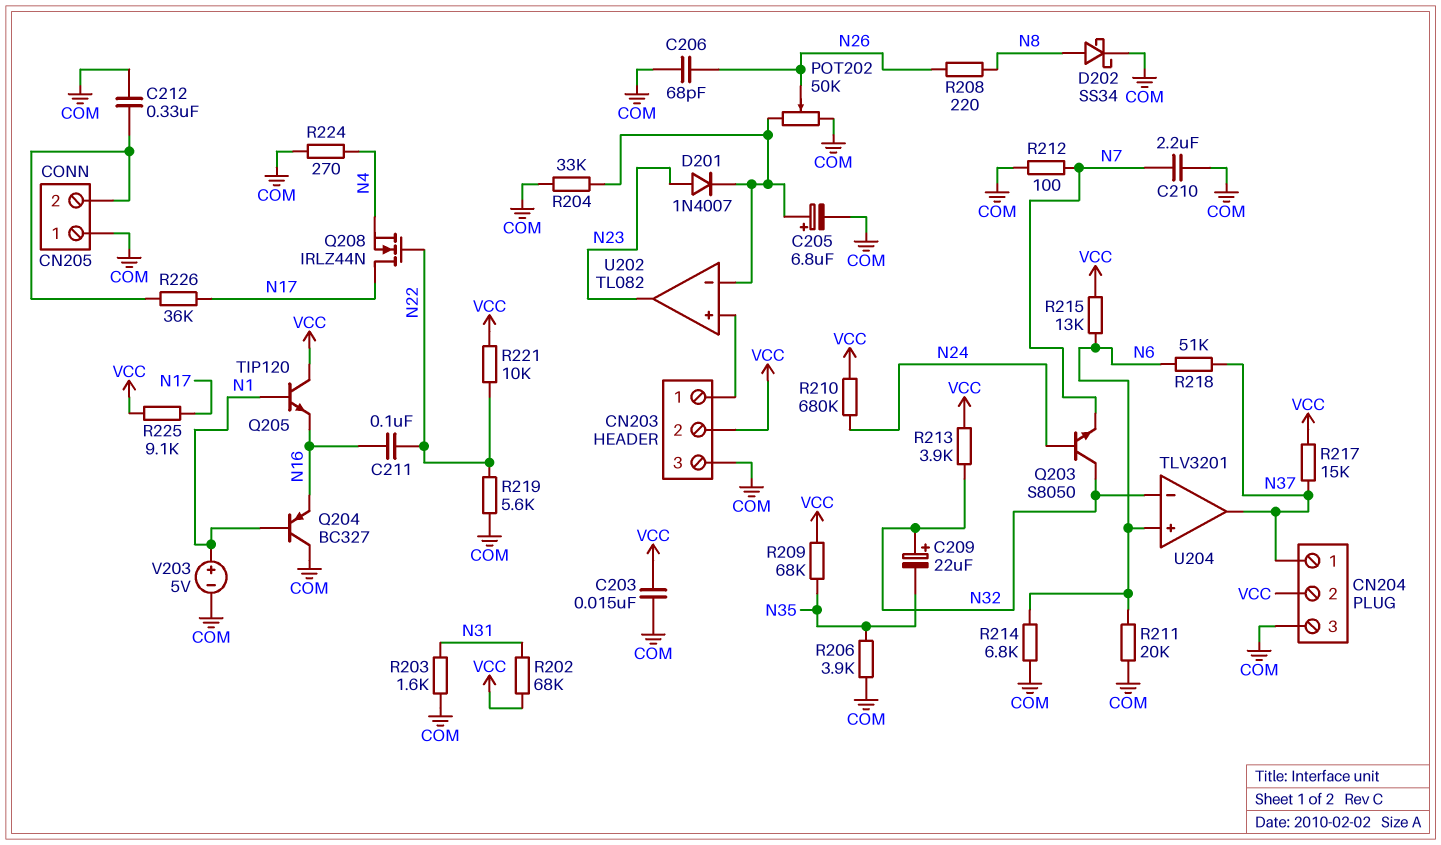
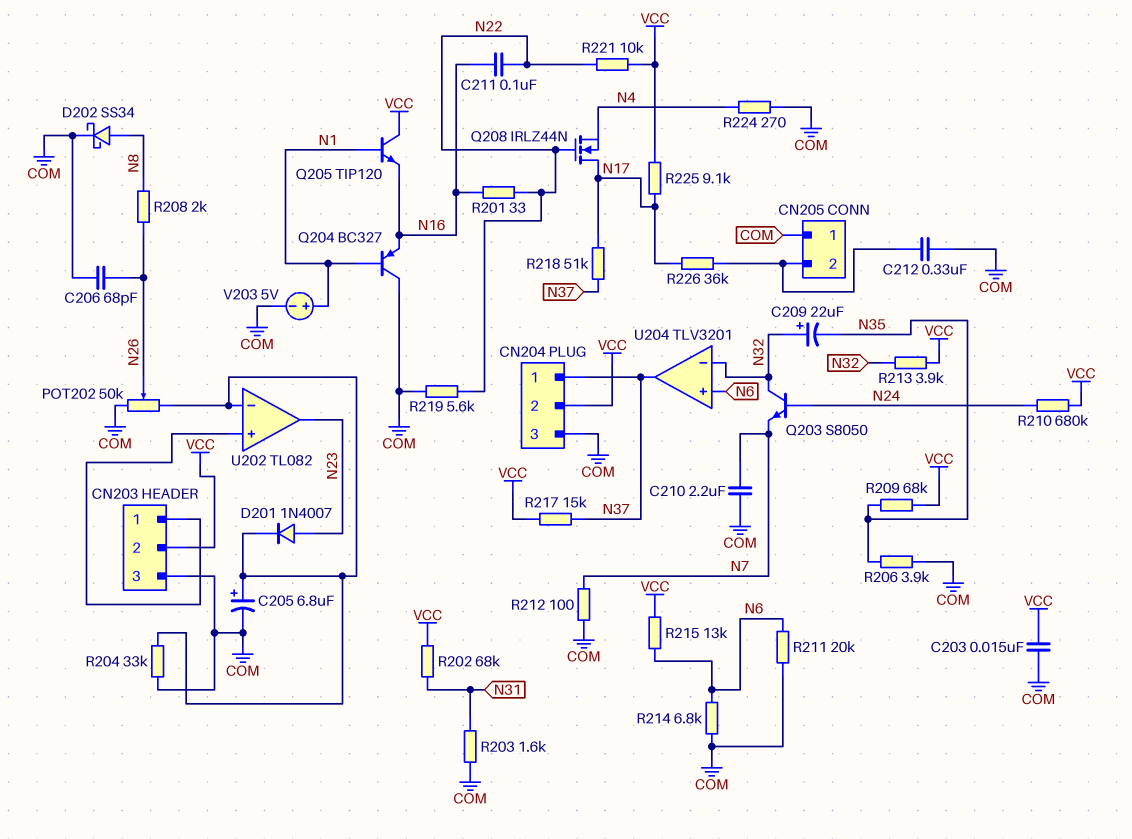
R201: none -> 33 (N16, N22)
R208: 220 (N8, N26) -> 2k (N8, N26)
R218: 51k (N6, N37) -> 51k (N17, N37)

